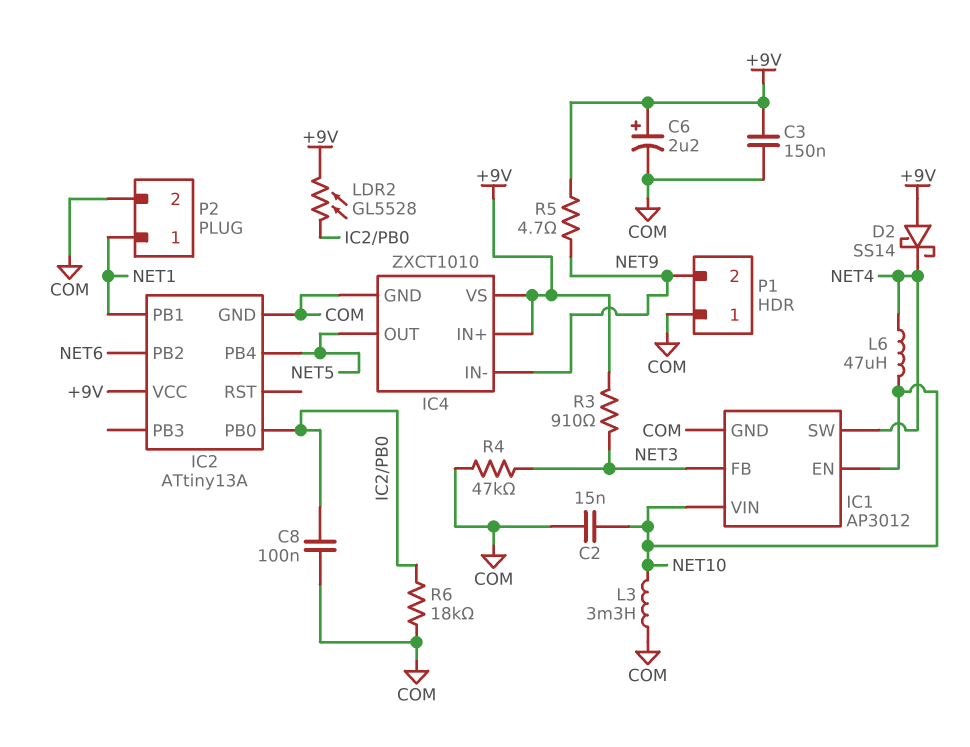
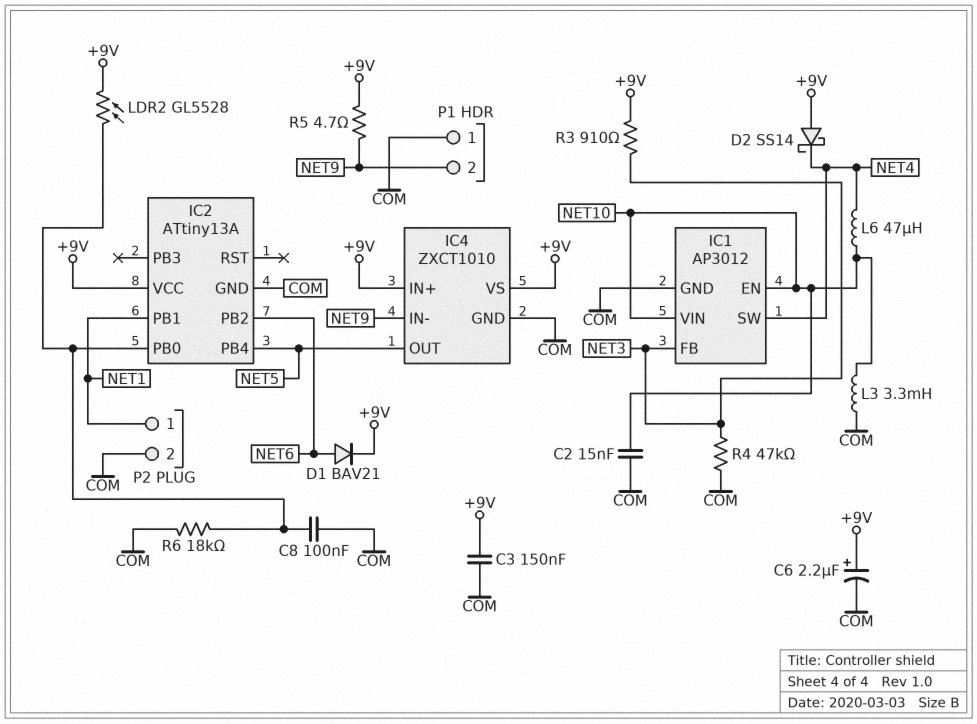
D1: none -> diode BAV21 (A NET6, K +9V)

